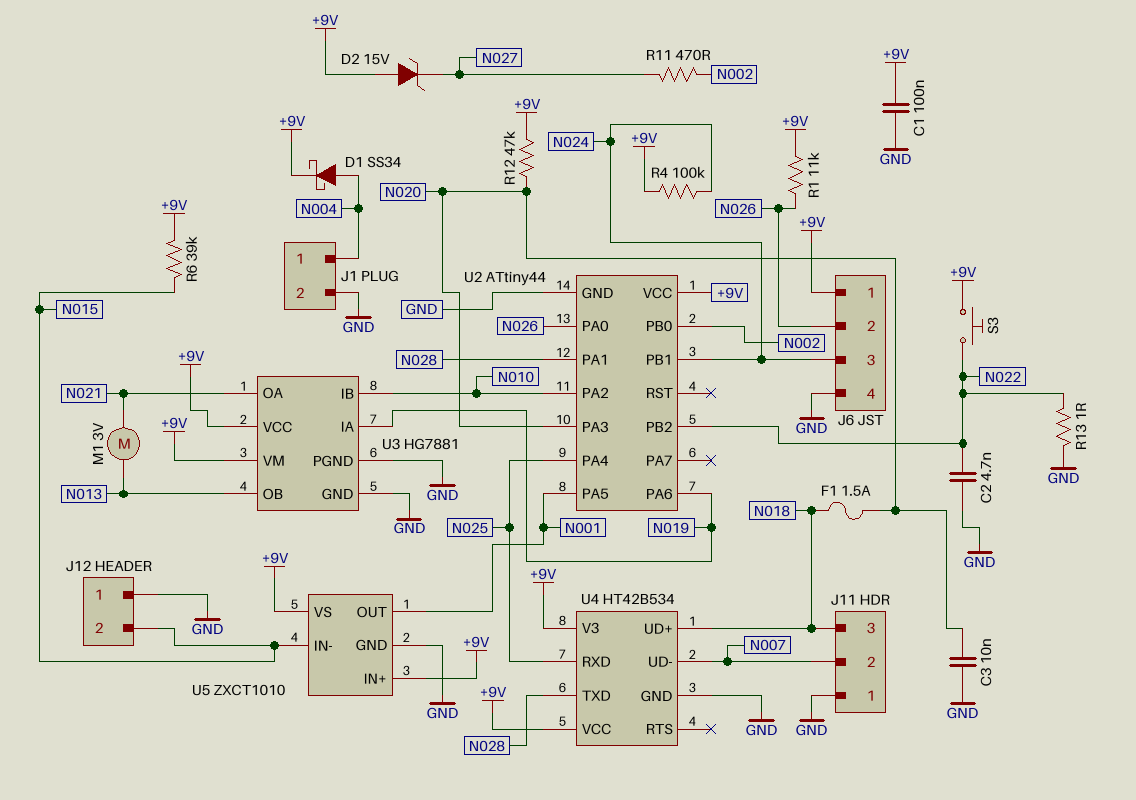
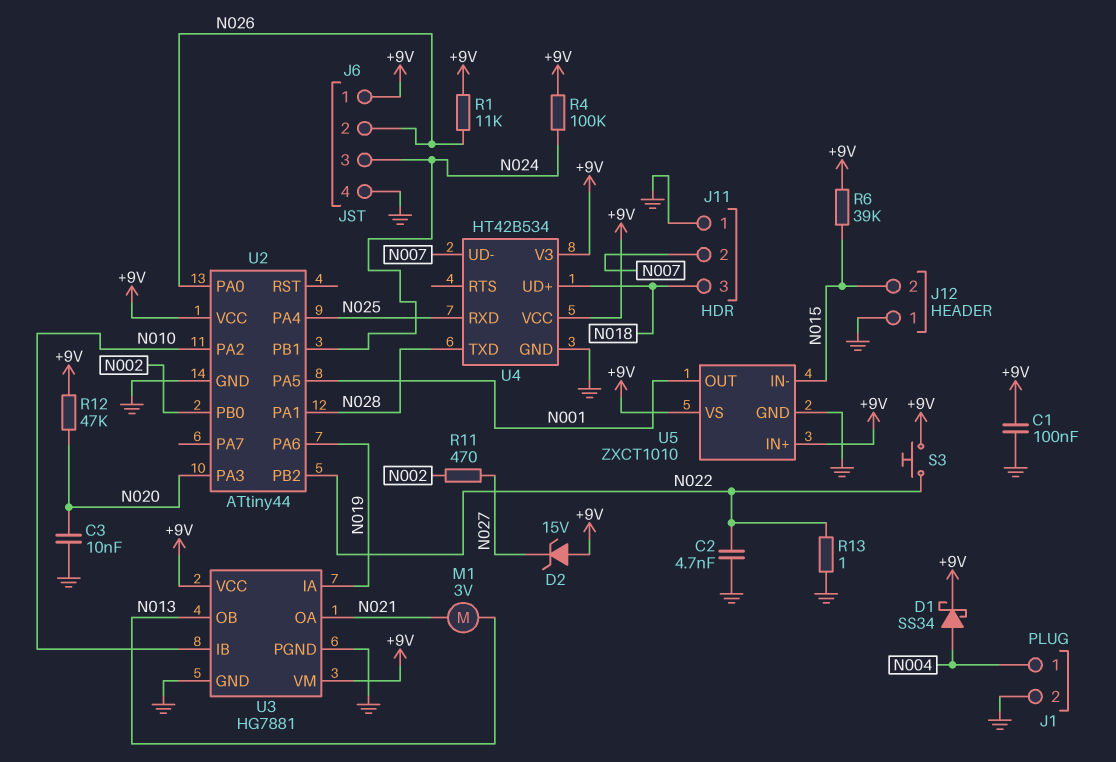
F1: 1.5A (N018, N020) -> none

